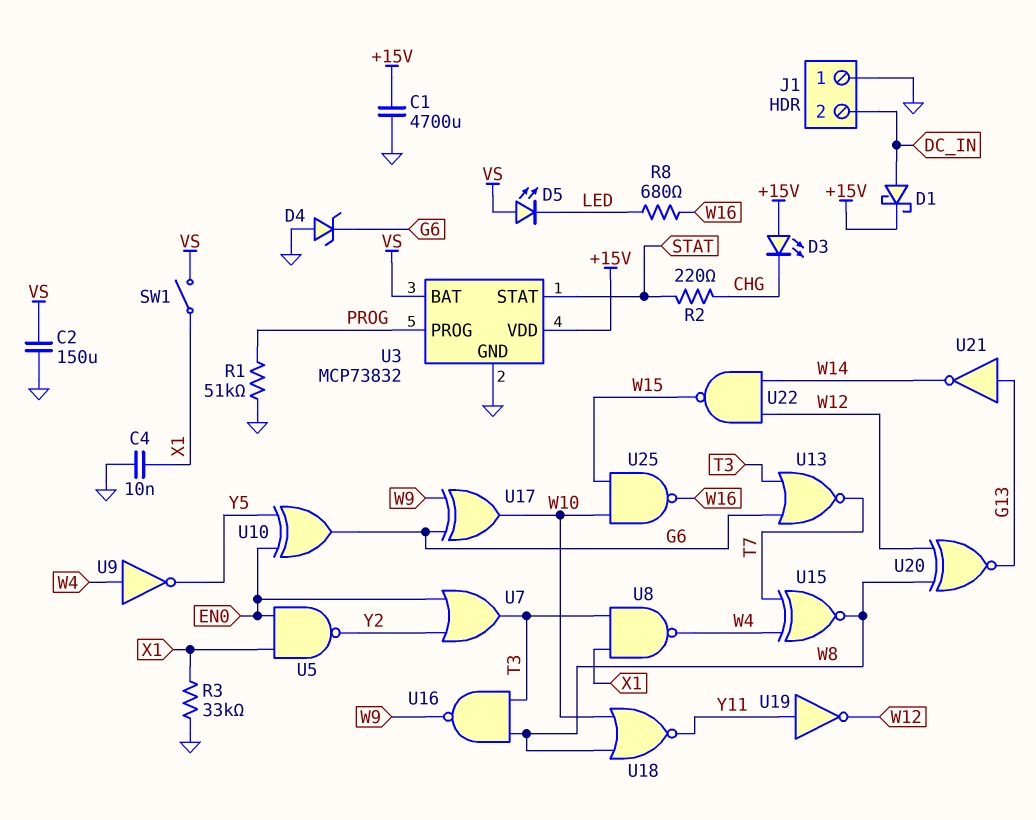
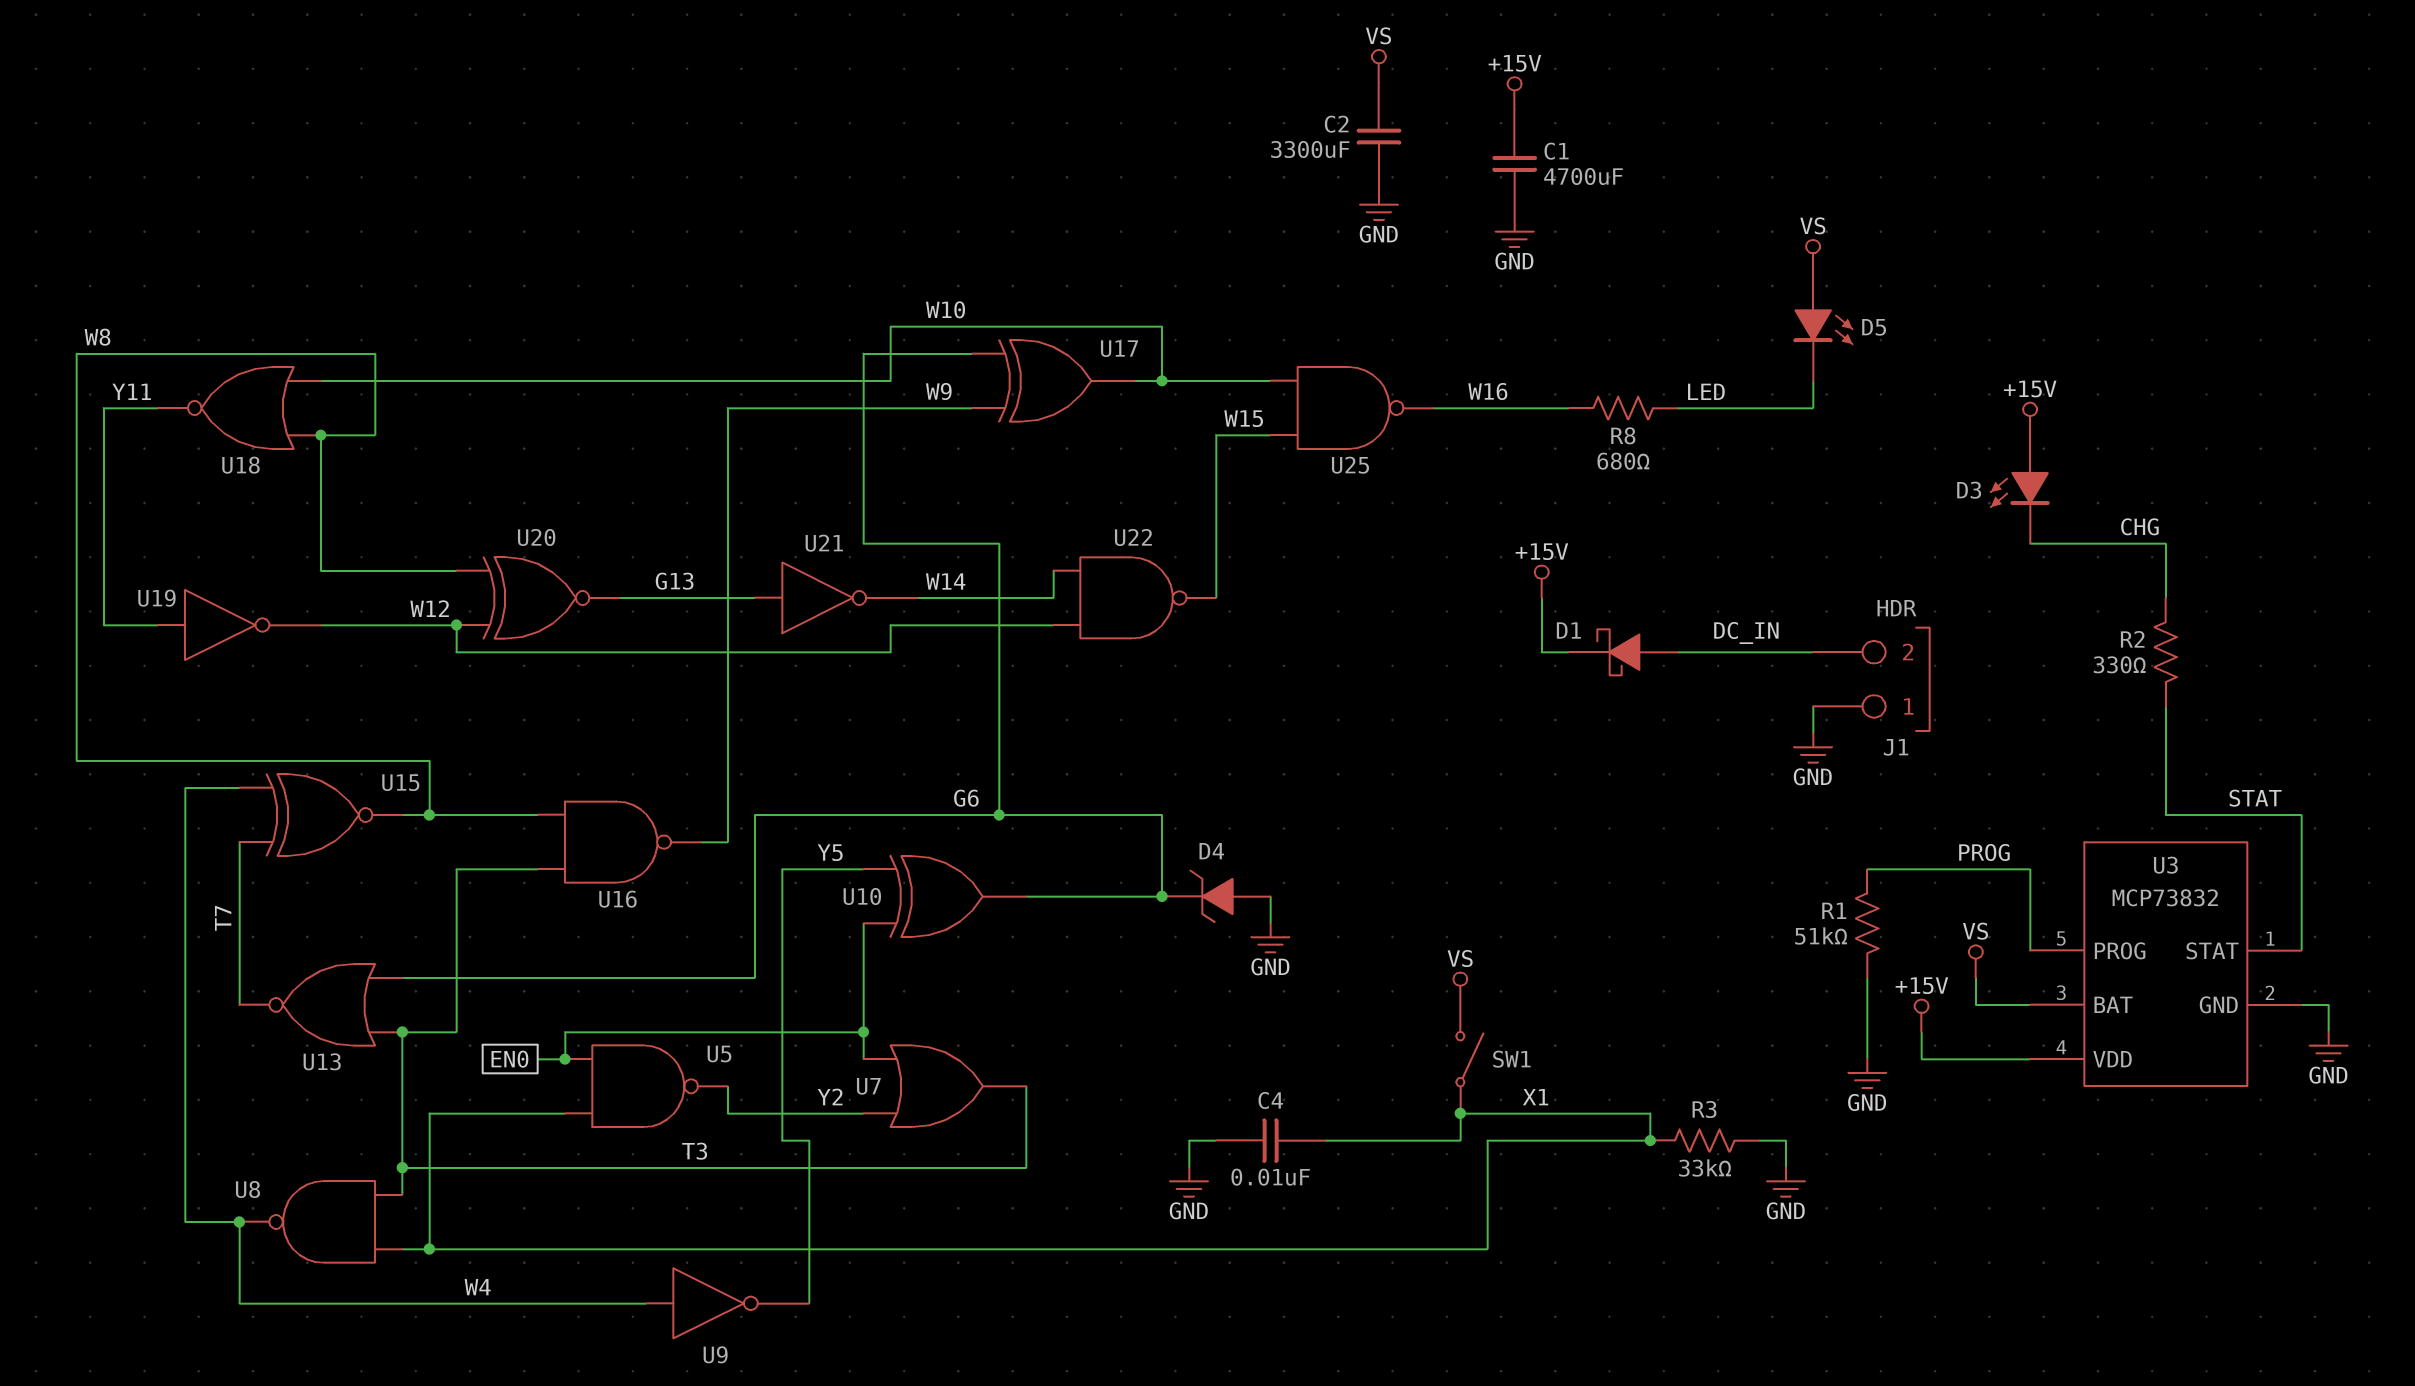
C2: 150uF (GND, VS) -> 3300uF (GND, VS)
R2: 220 (CHG, STAT) -> 330 (CHG, STAT)

